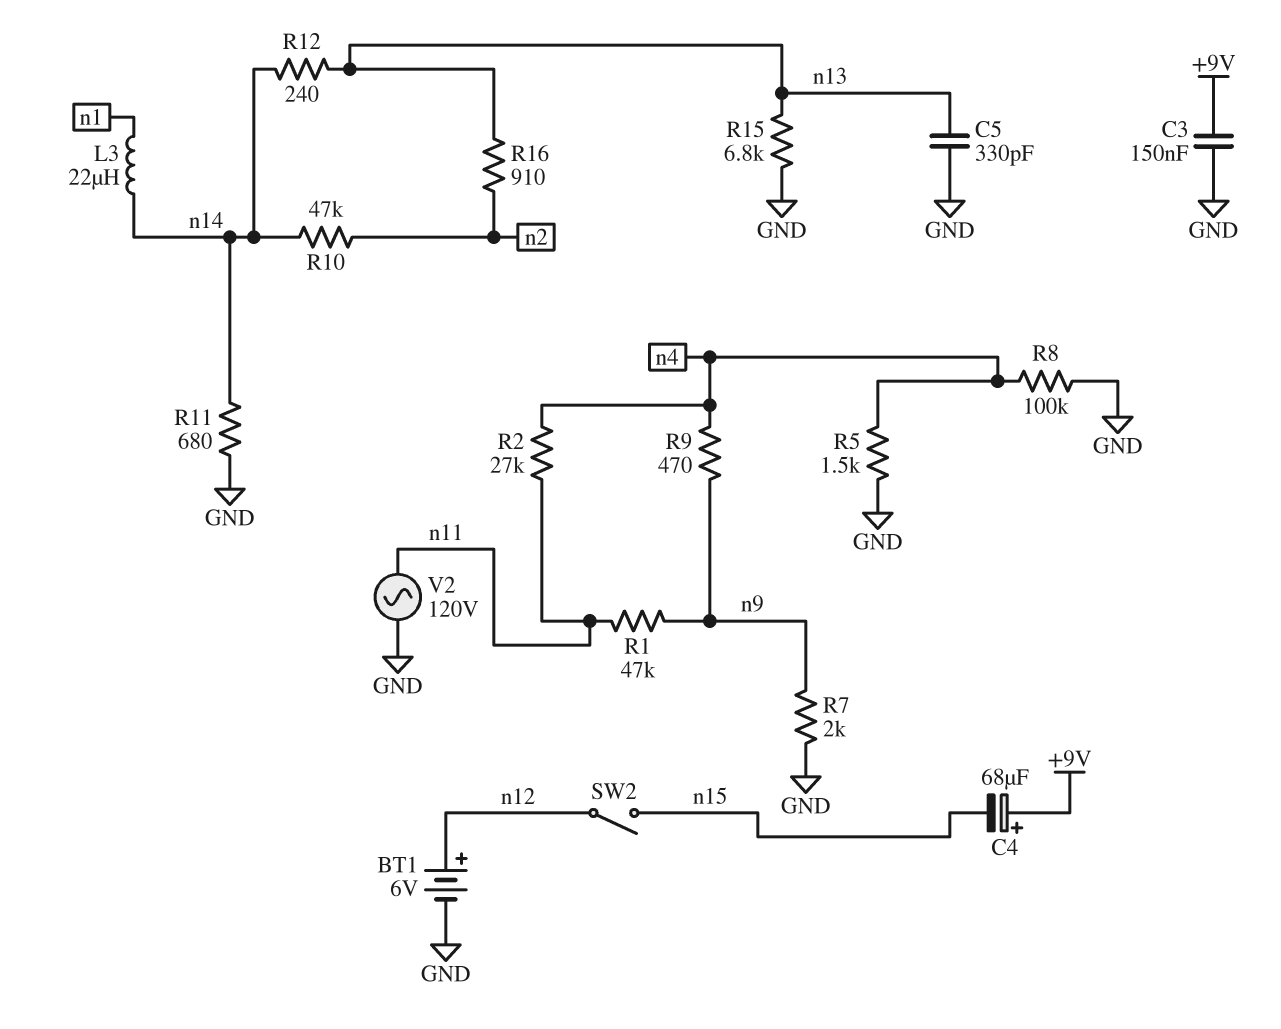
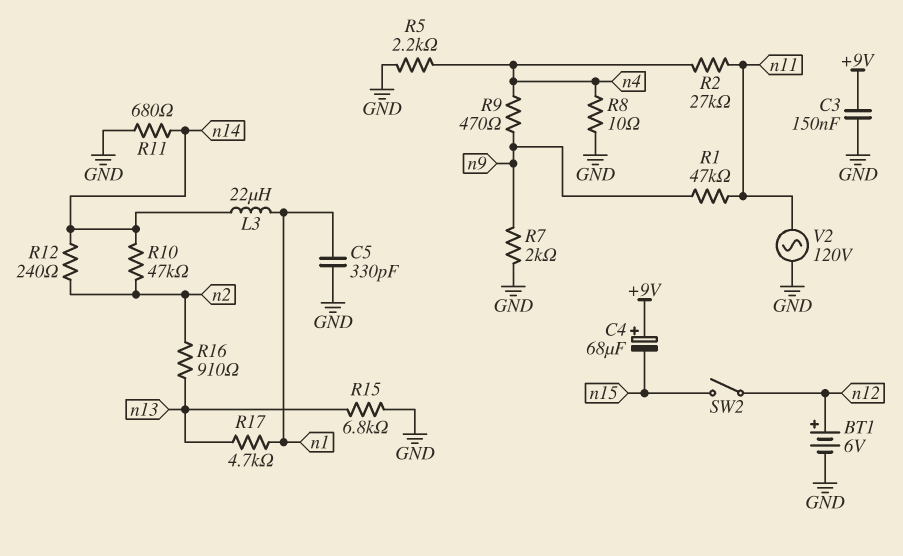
C5: 330pF (GND, n13) -> 330pF (GND, n1)
R5: 1.5k (GND, n4) -> 2.2k (GND, n4)
R8: 100k (GND, n4) -> 10 (GND, n4)
R12: 240 (n13, n14) -> 240 (n2, n14)
R17: none -> 4.7k (n1, n13)

